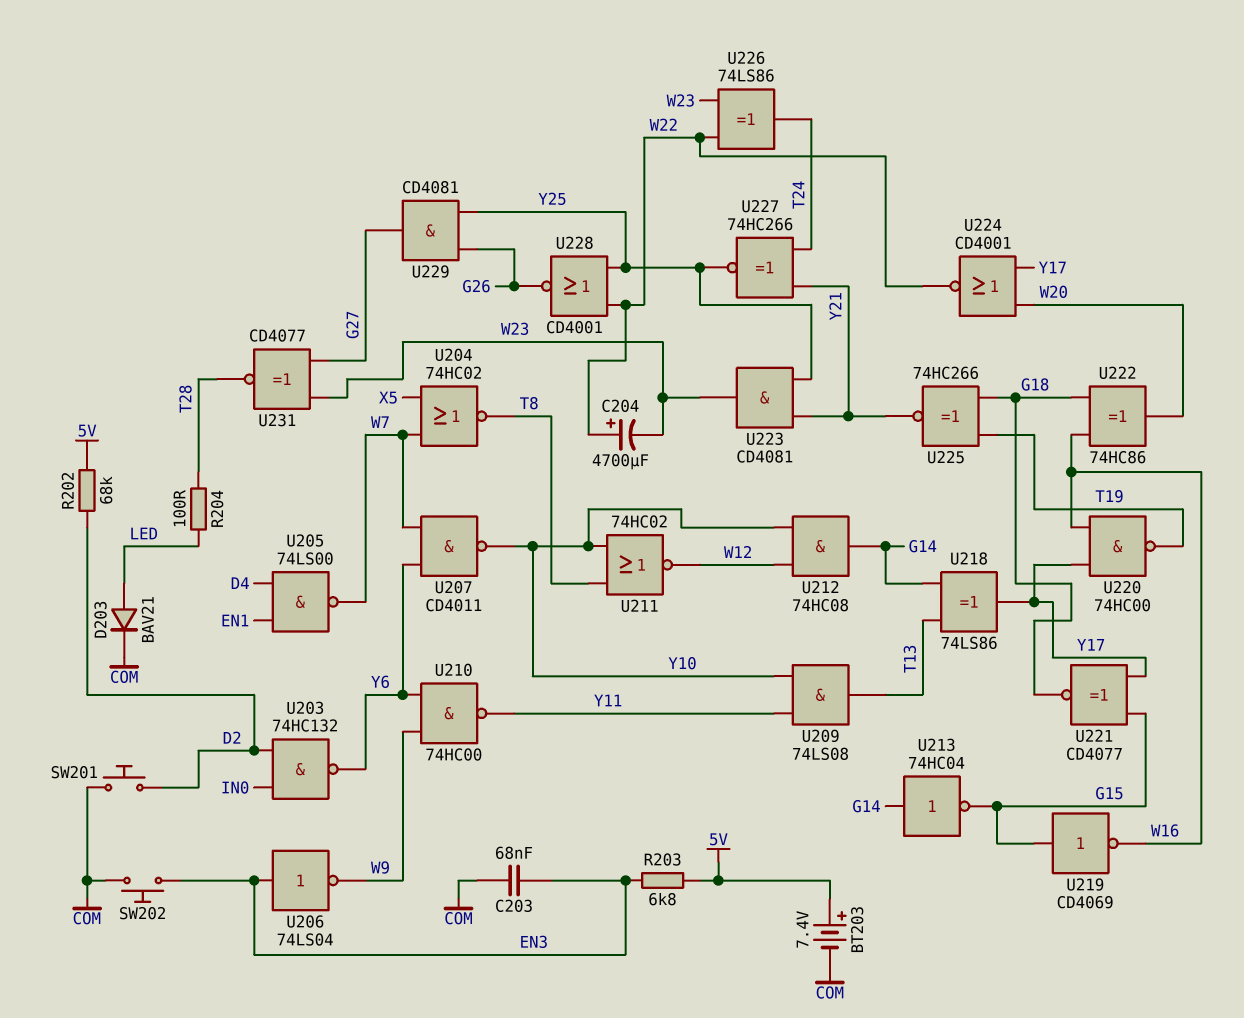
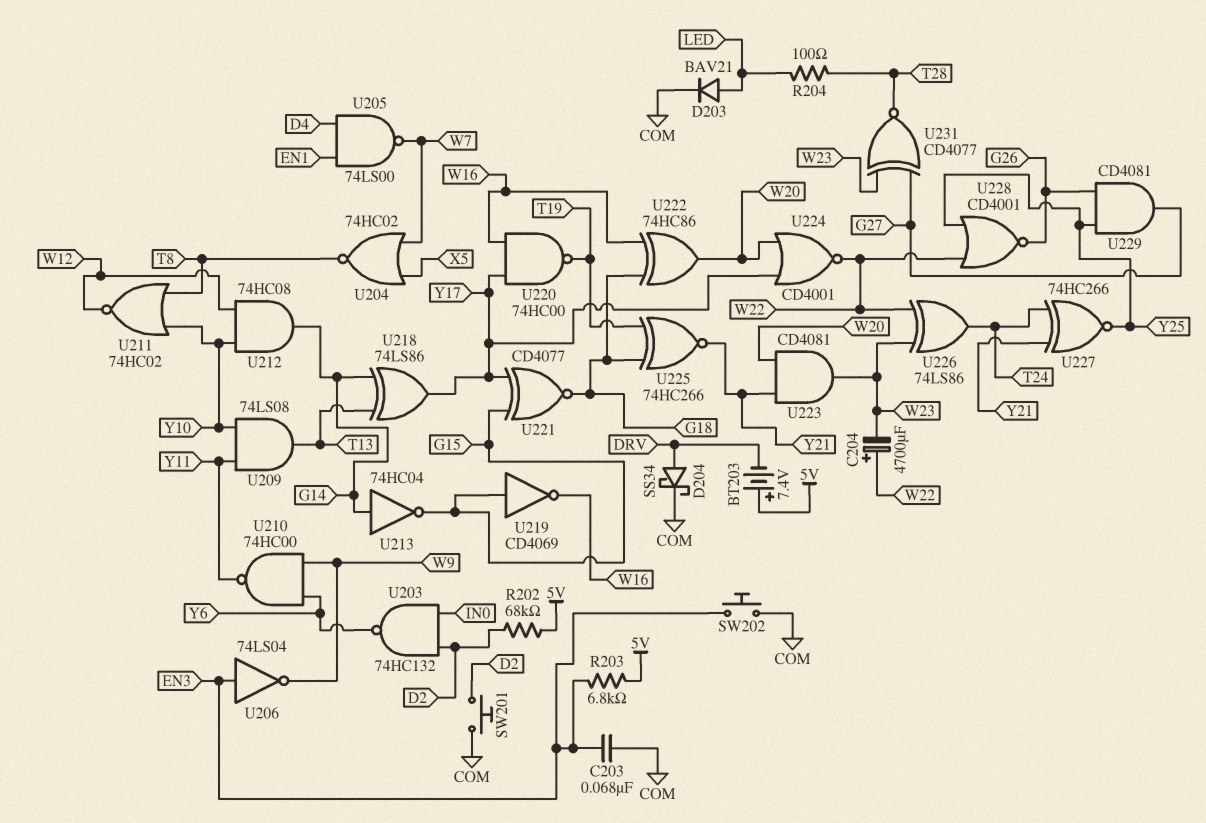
BT203: 7.4V (plus 5V, minus COM) -> 7.4V (plus 5V, minus DRV)
D204: none -> schottky SS34 (A DRV, K COM)
U207: NAND CD4011 (in W7, in Y6, out Y10) -> none
U223: AND CD4081 (in Y21, in Y25, out W23) -> AND CD4081 (in W20, in Y21, out W23)

